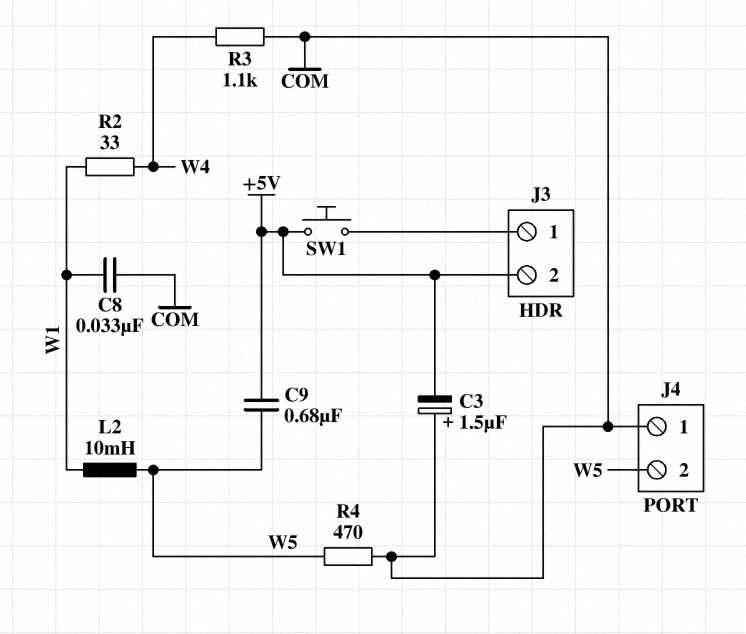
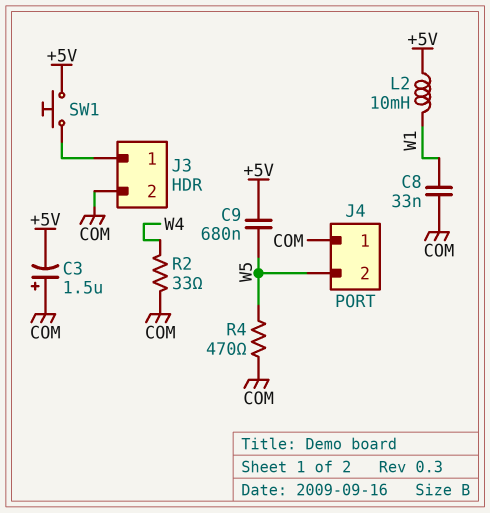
J3 pin 2: +5V -> COM
L2: 10mH (W1, W5) -> 10mH (+5V, W1)
R2: 33 (W1, W4) -> 33 (COM, W4)
R3: 1.1k (COM, W4) -> none

